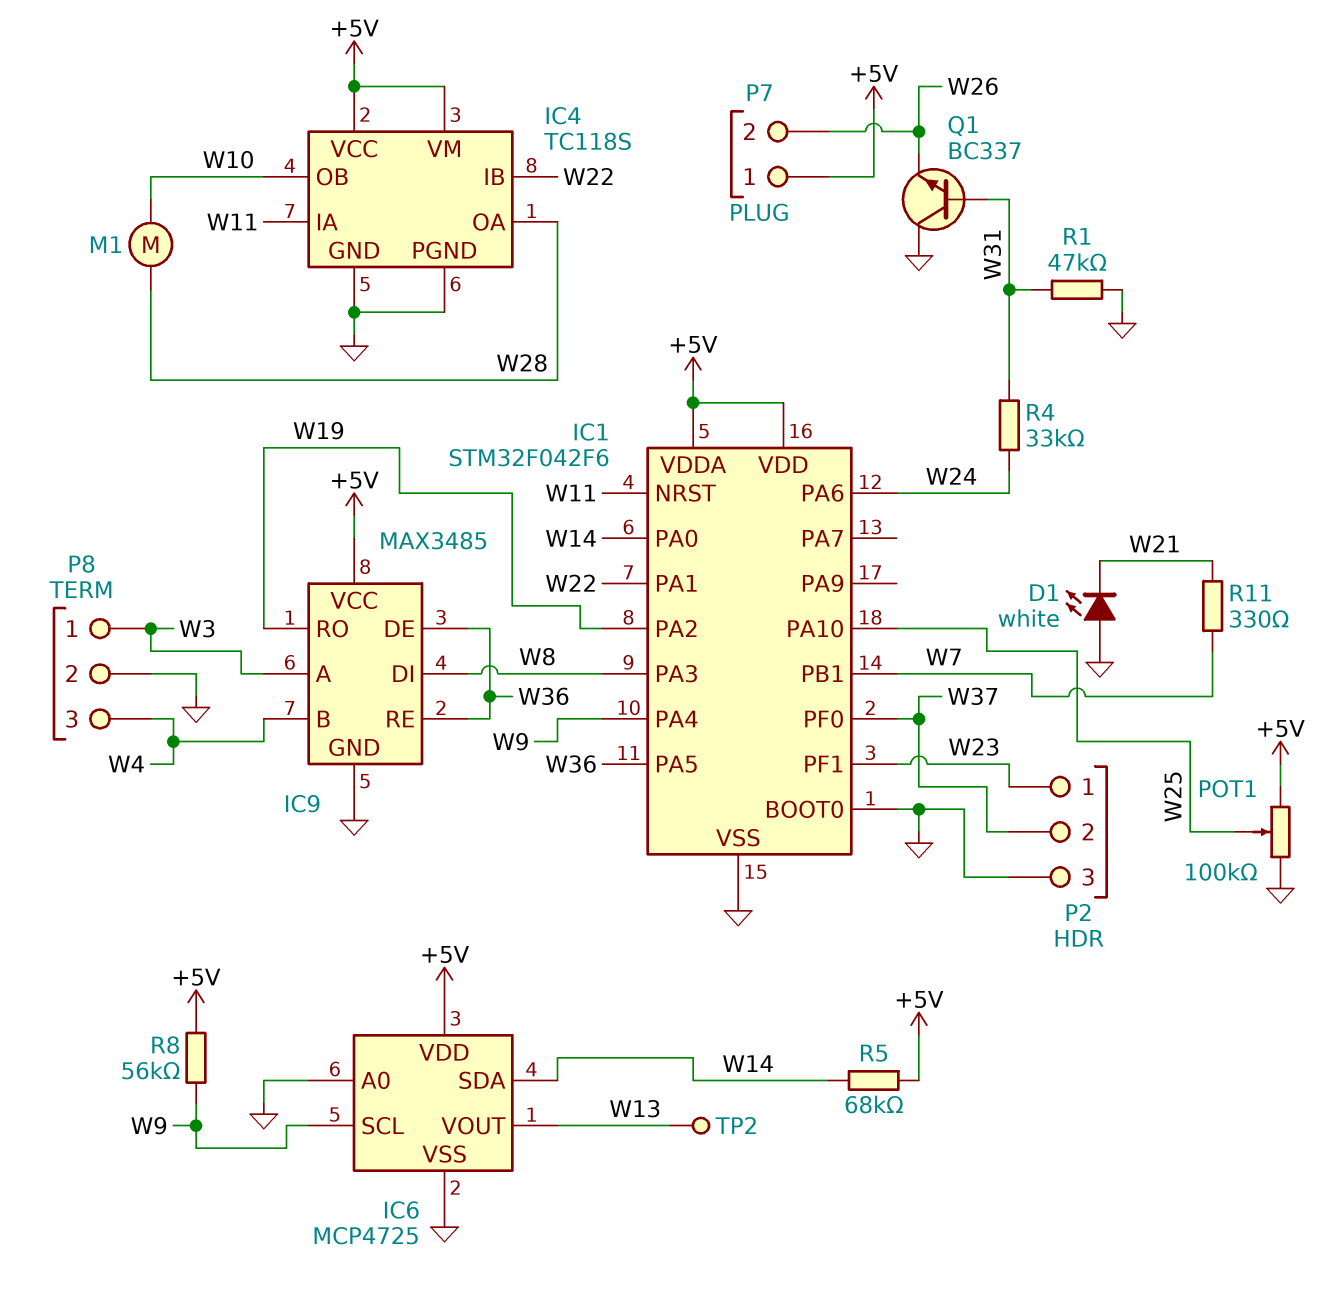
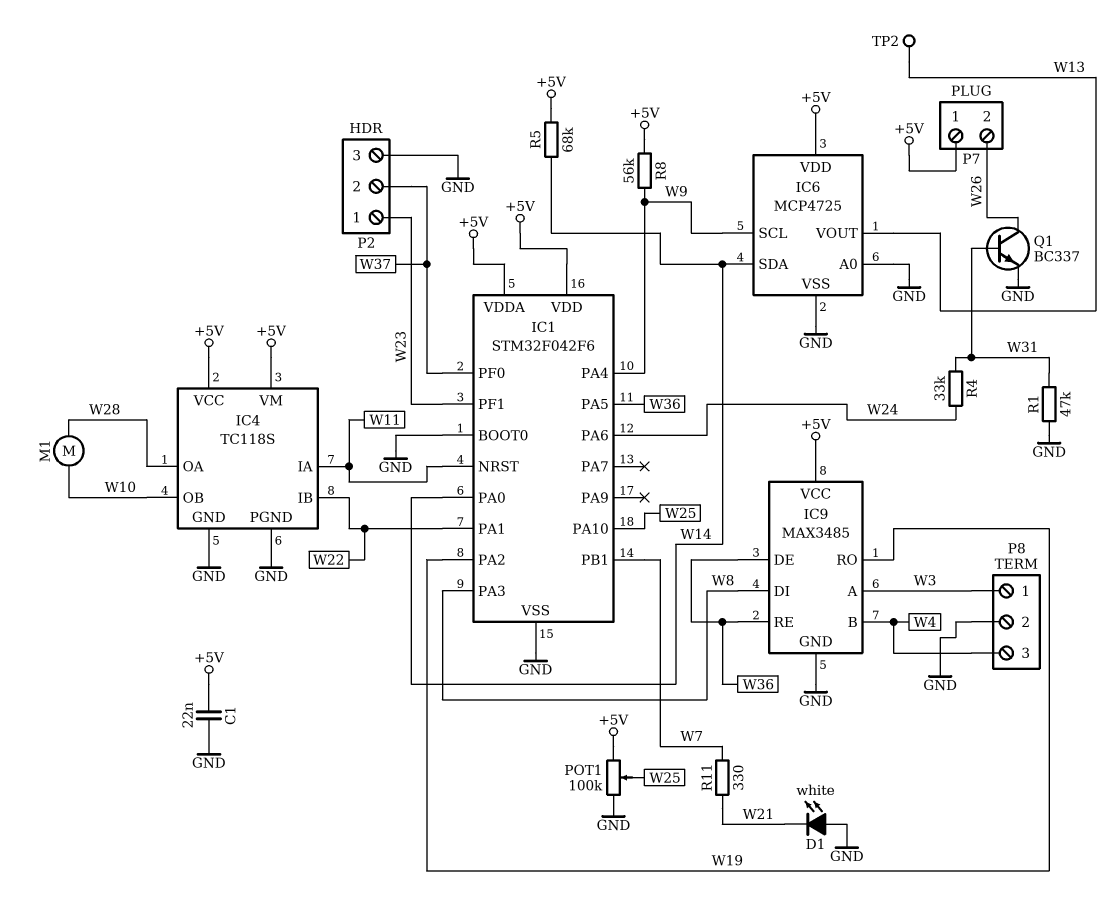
C1: none -> 22nF (+5V, GND)
Q1: NPN BC337 (B W31, C GND, E W26) -> NPN BC337 (B W31, C W26, E GND)

